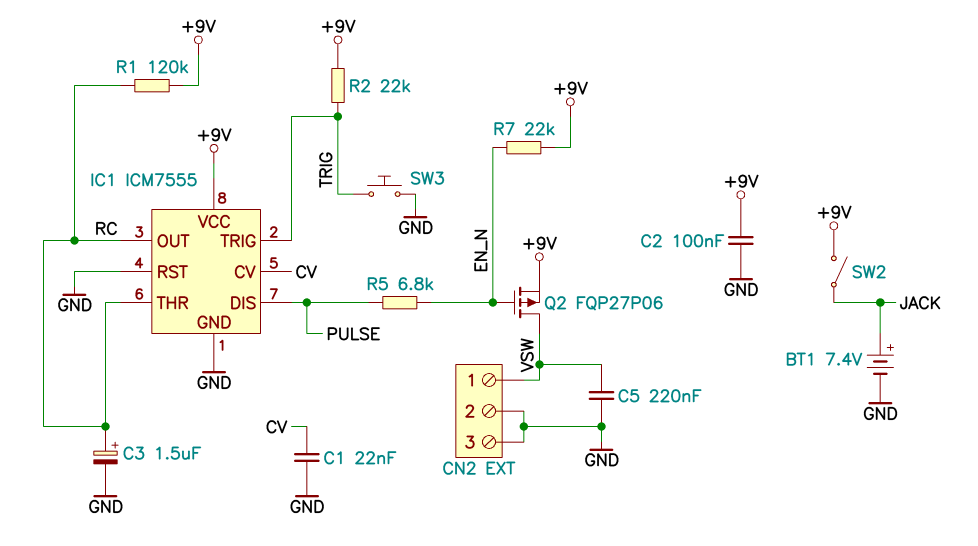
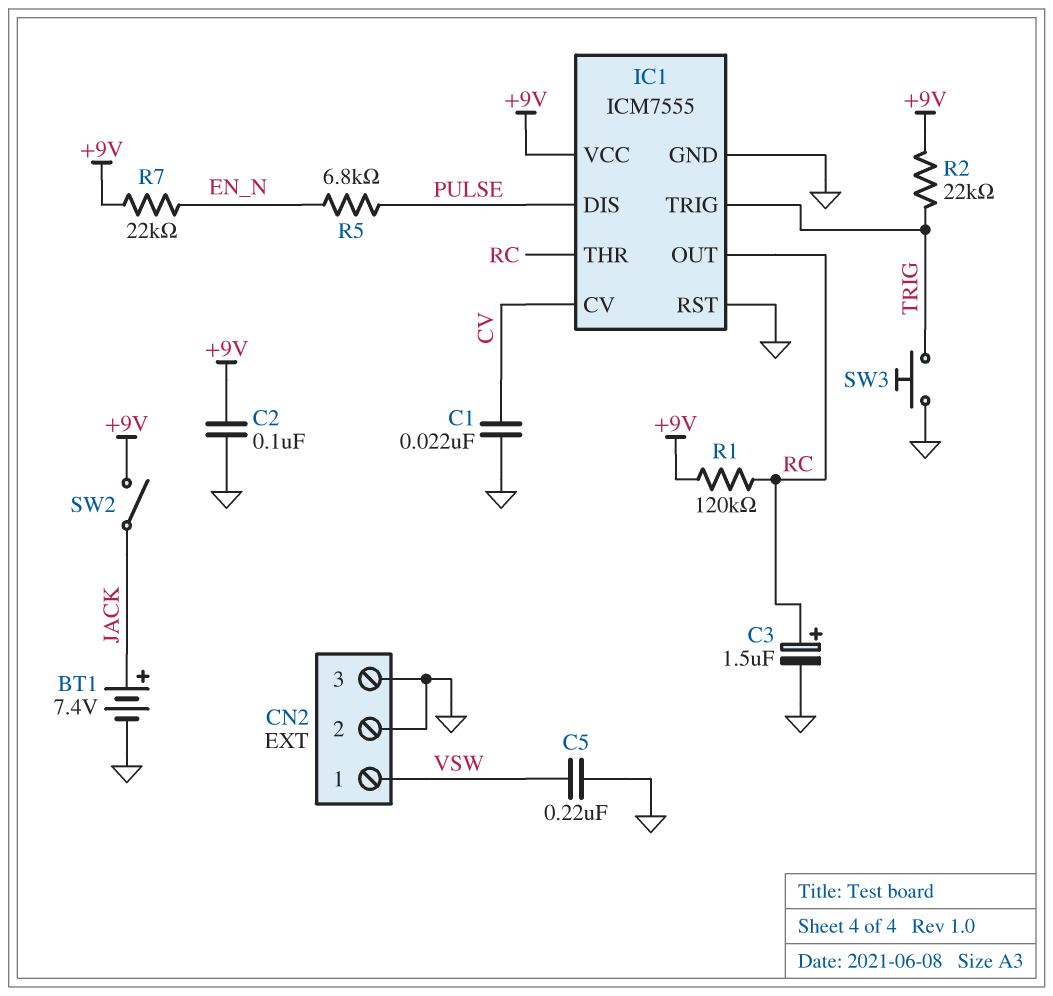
Q2: PMOS FQP27P06 (G EN_N, D VSW, S +9V) -> none

